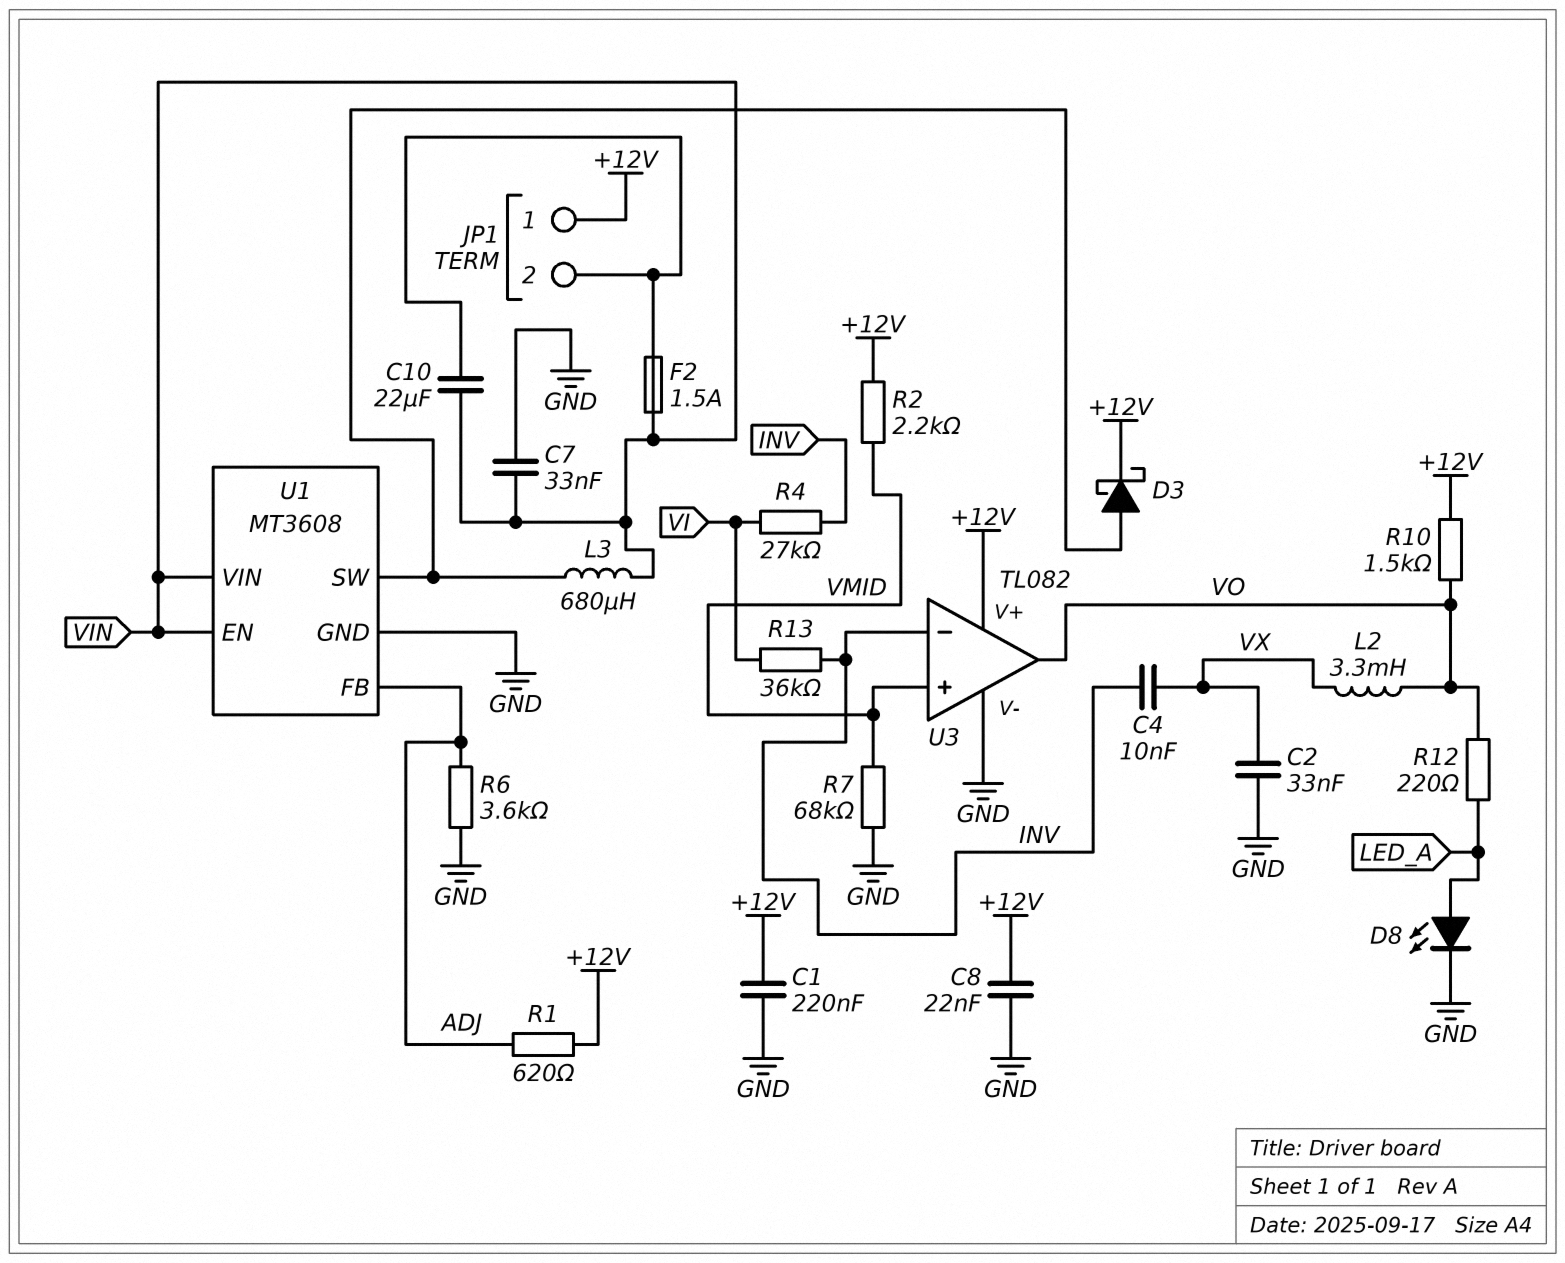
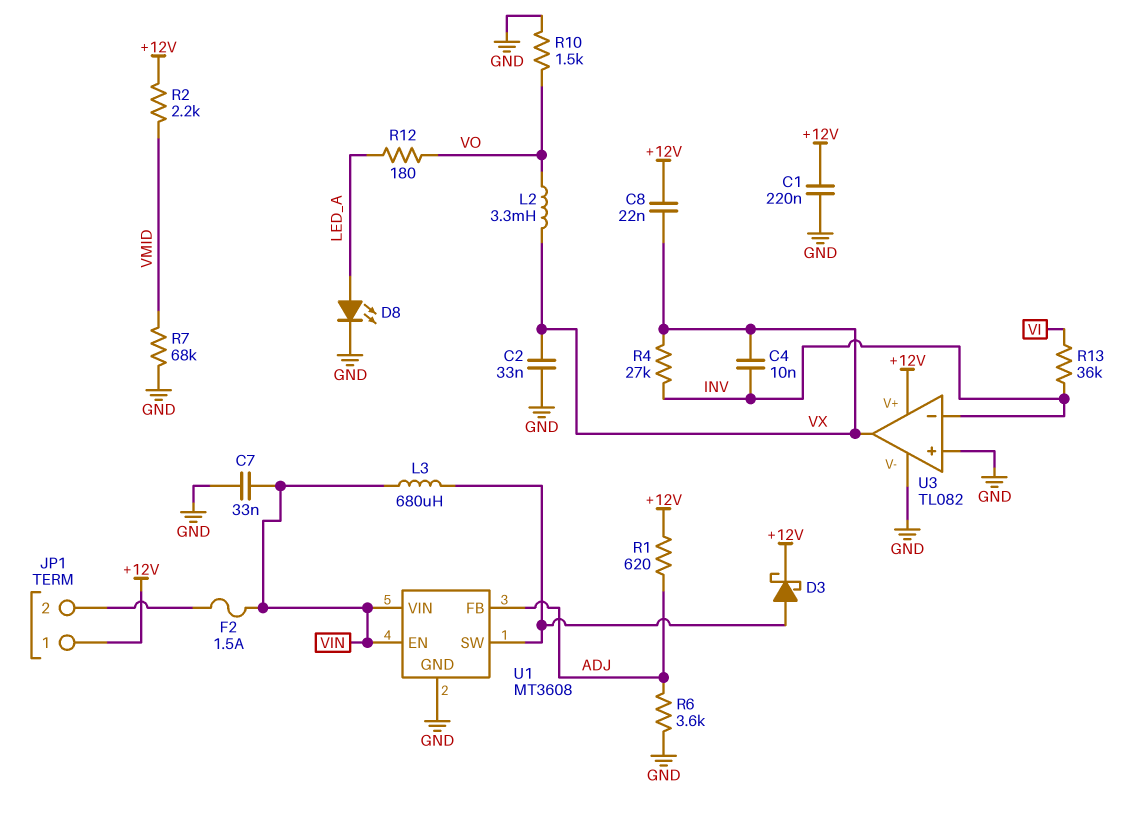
C8: 22nF (+12V, GND) -> 22nF (+12V, VX)
C10: 22uF (JP1/2, VIN) -> none
R4: 27k (INV, VI) -> 27k (INV, VX)
R10: 1.5k (+12V, VO) -> 1.5k (GND, VO)
R12: 220 (LED_A, VO) -> 180 (LED_A, VO)
U3 pin in+: VMID -> GND
U3 pin out: VO -> VX

